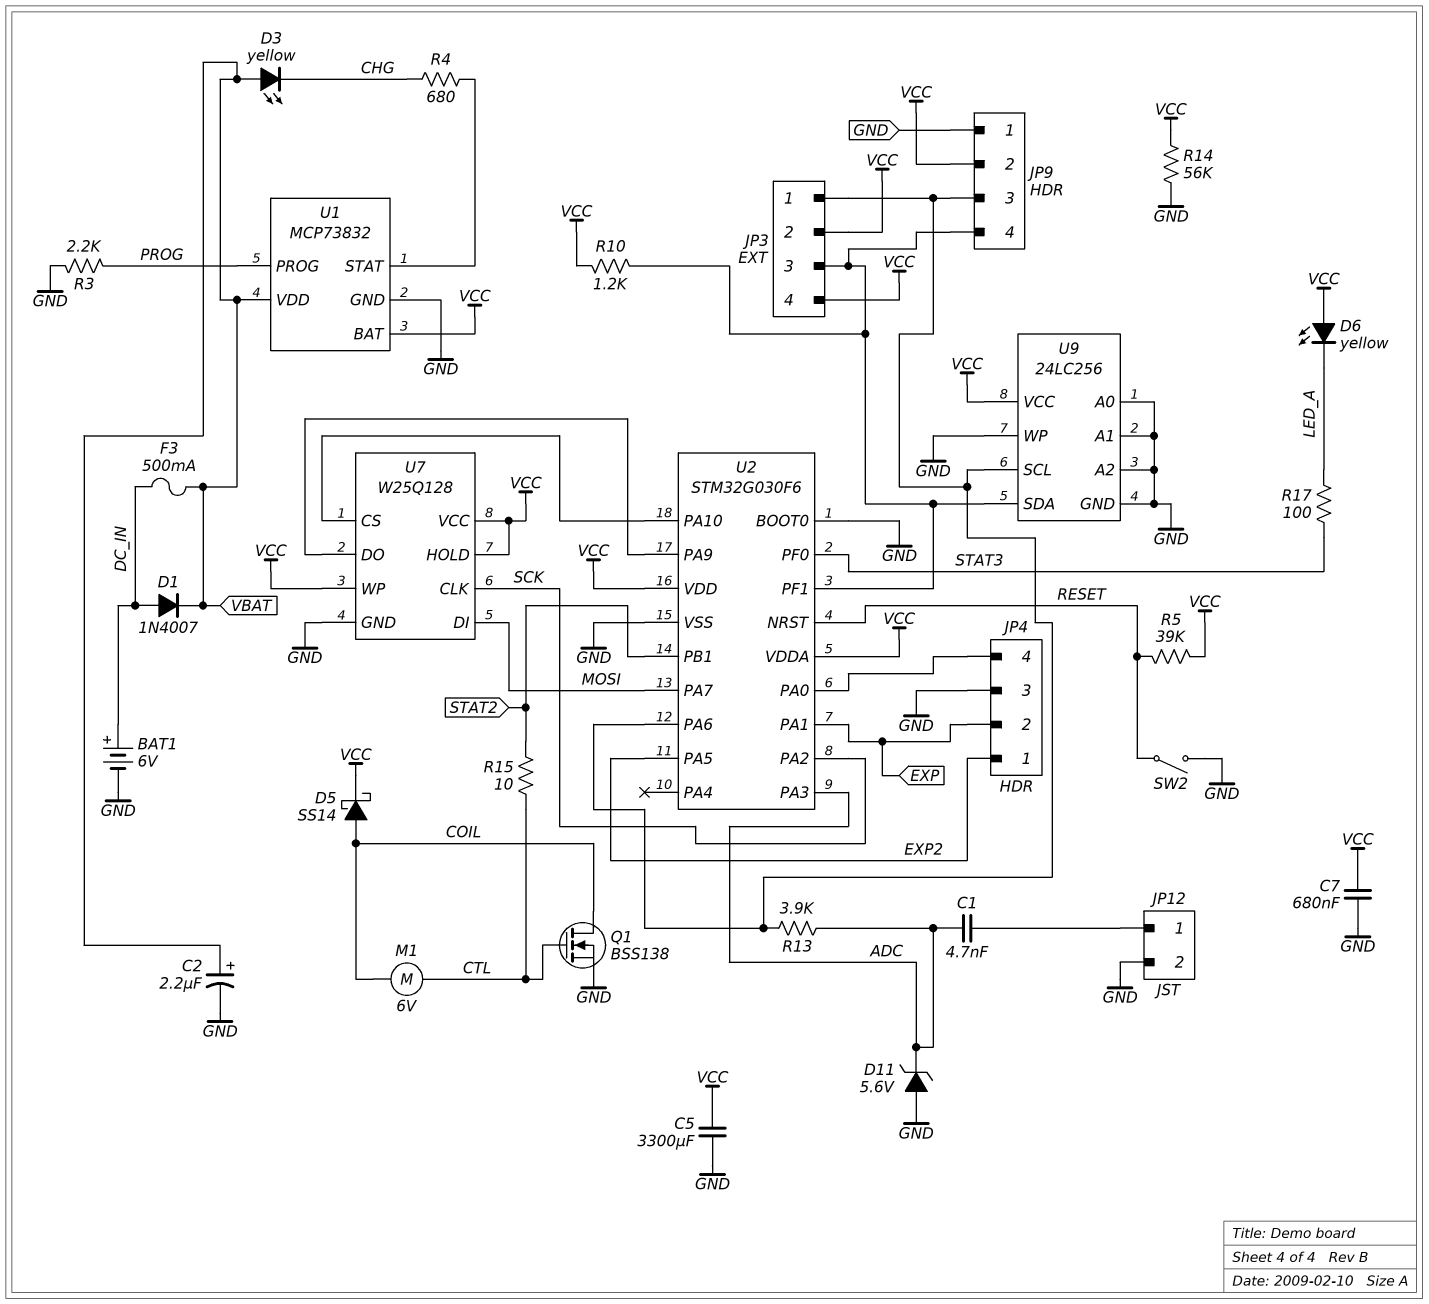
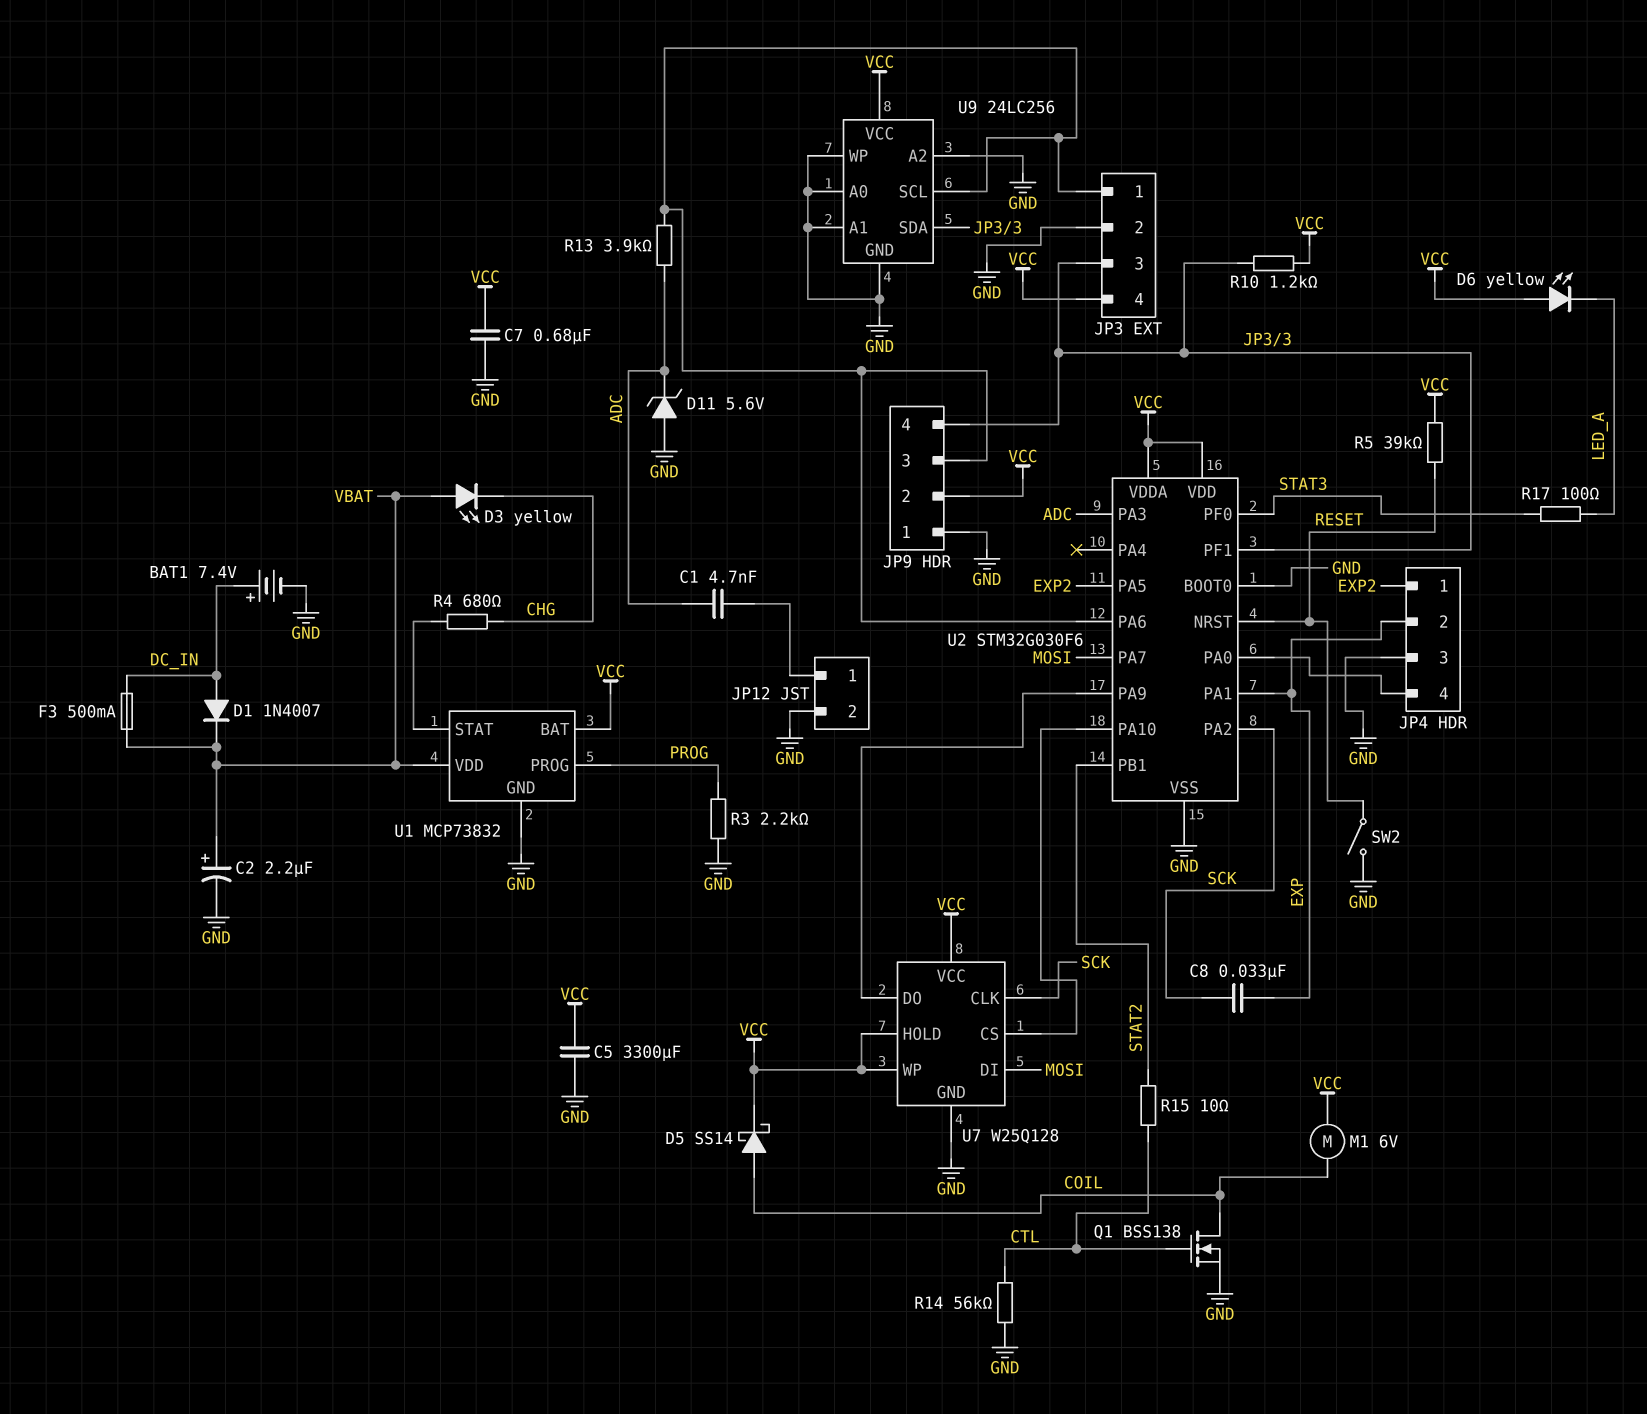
BAT1: 6V (plus DC_IN, minus GND) -> 7.4V (plus DC_IN, minus GND)
C8: none -> 33nF (EXP, SCK)
JP3 pin 2: VCC -> GND
M1: motor 6V (COIL, CTL) -> motor 6V (COIL, VCC)
R14: 56k (GND, VCC) -> 56k (CTL, GND)

